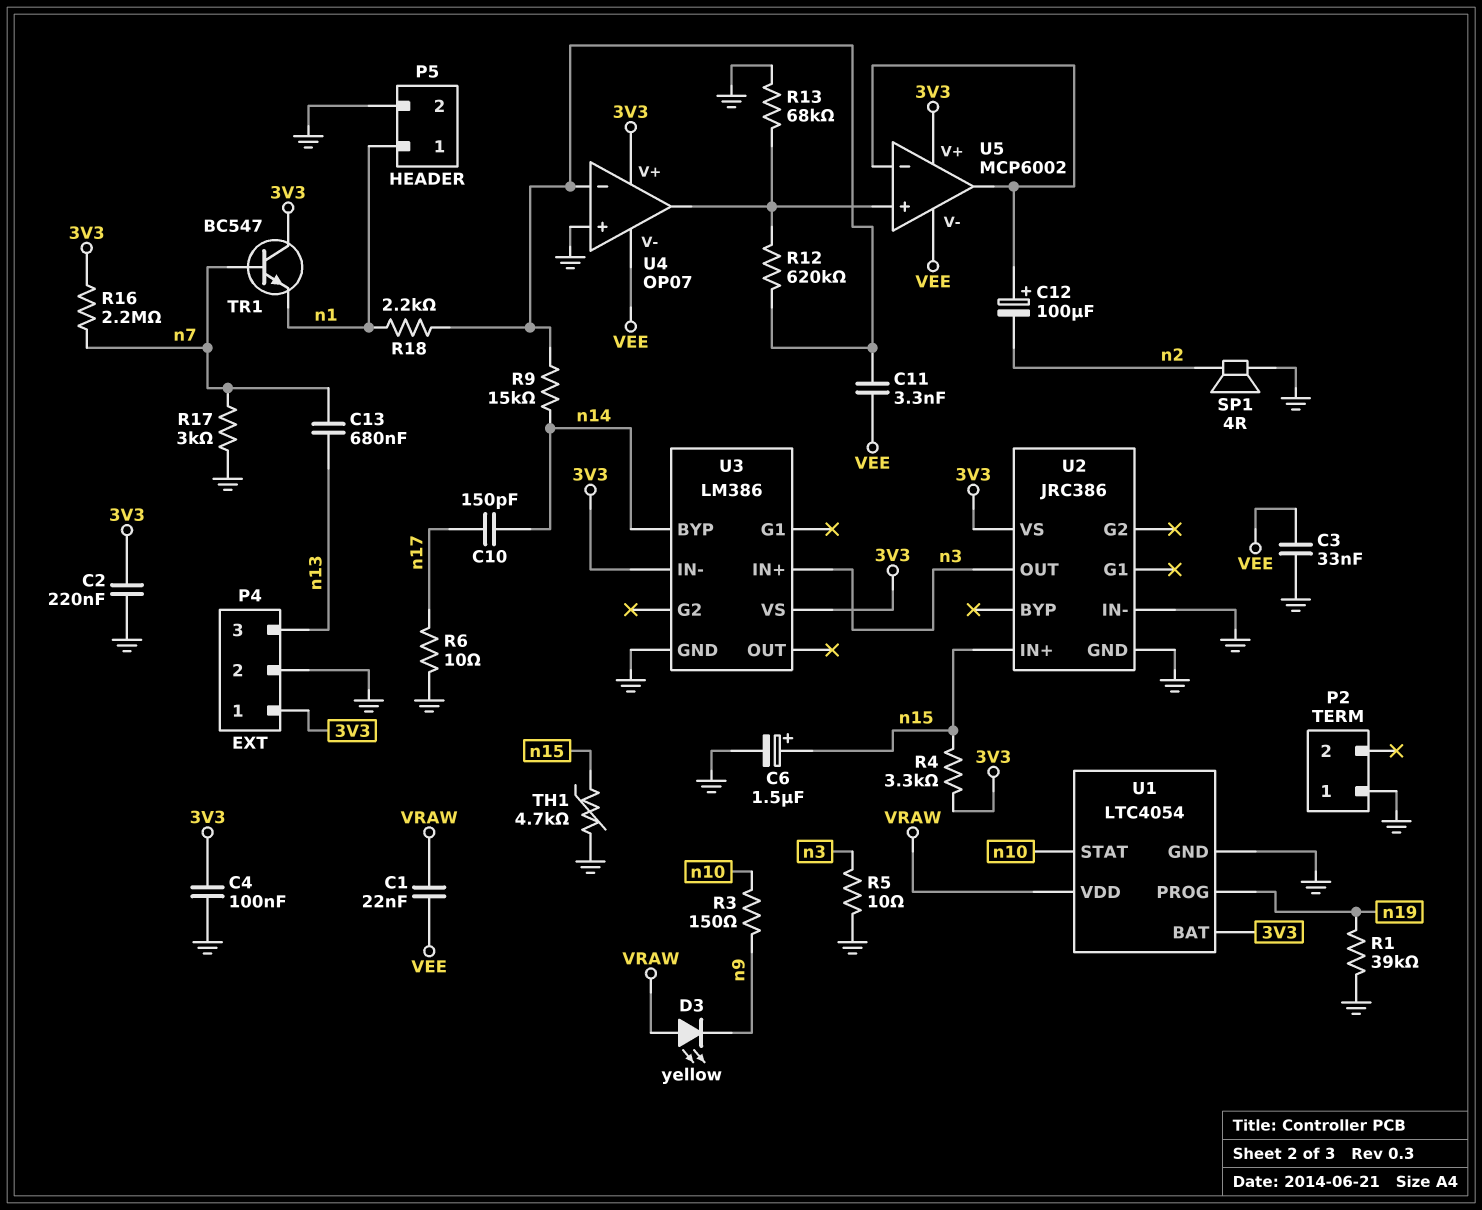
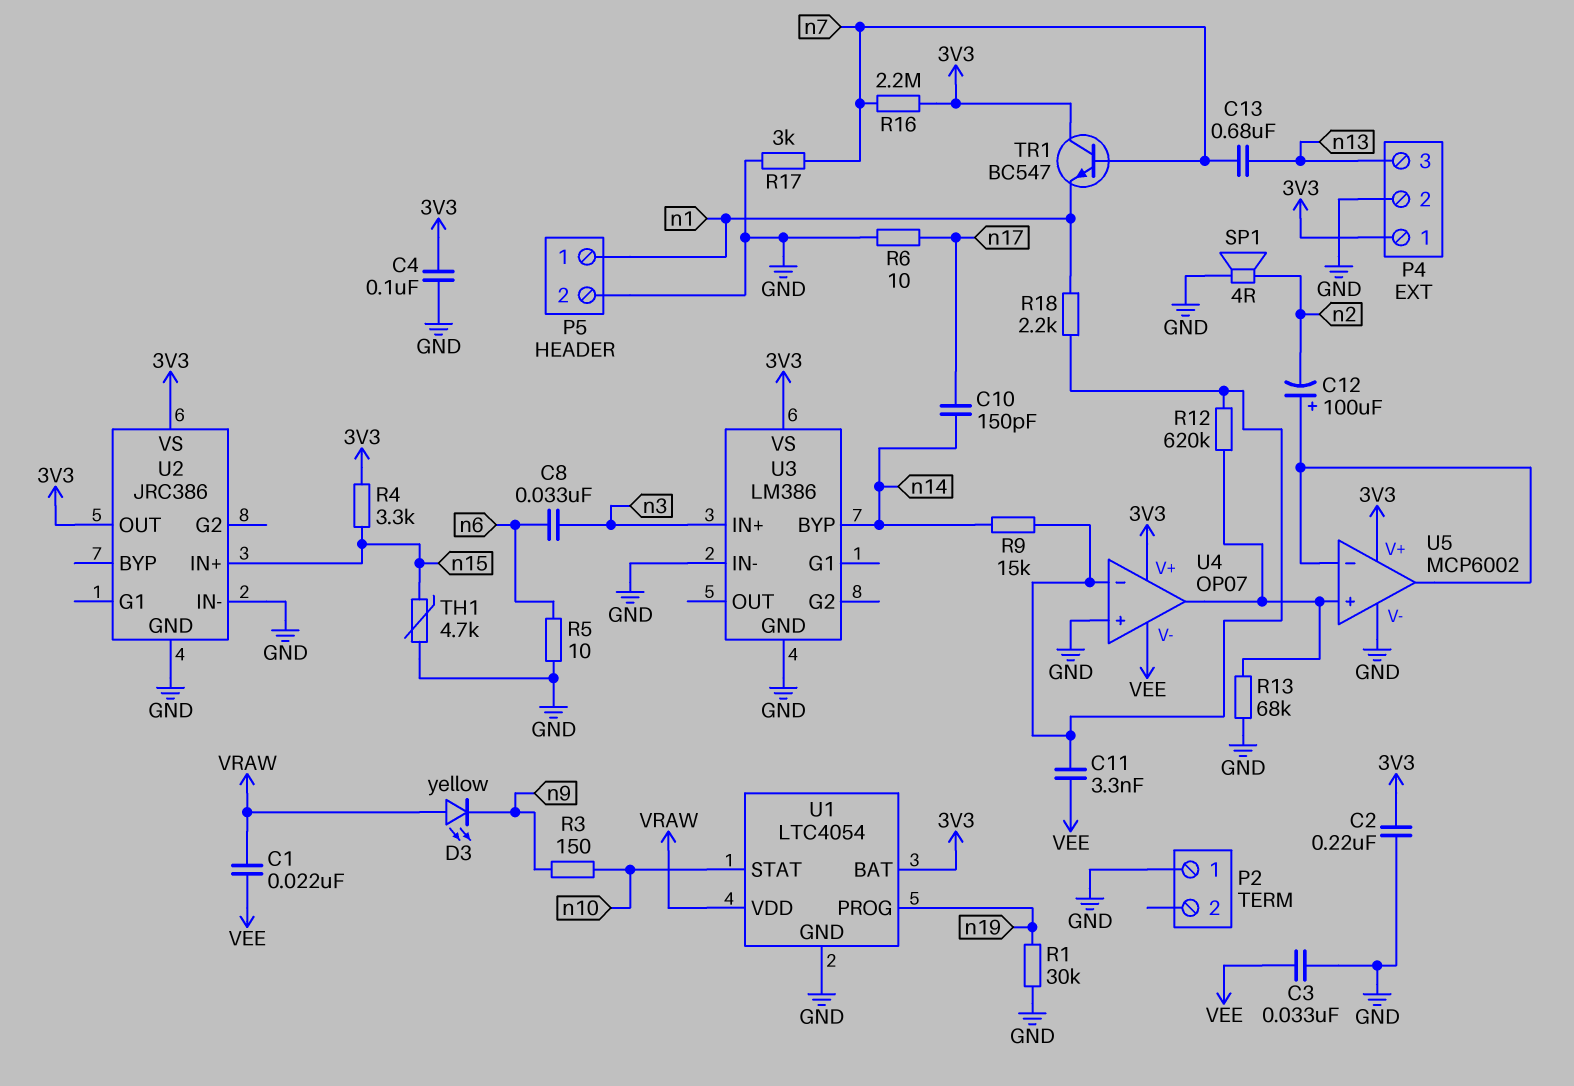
C6: 1.5uF (plus n15, minus GND) -> none
C8: none -> 33nF (n3, n6)
R1: 39k (GND, n19) -> 30k (GND, n19)
R5: 10 (GND, n3) -> 10 (GND, n6)
U2 pin OUT: n3 -> 3V3
U3 pin IN-: 3V3 -> GND
U5 pin V-: VEE -> GND

